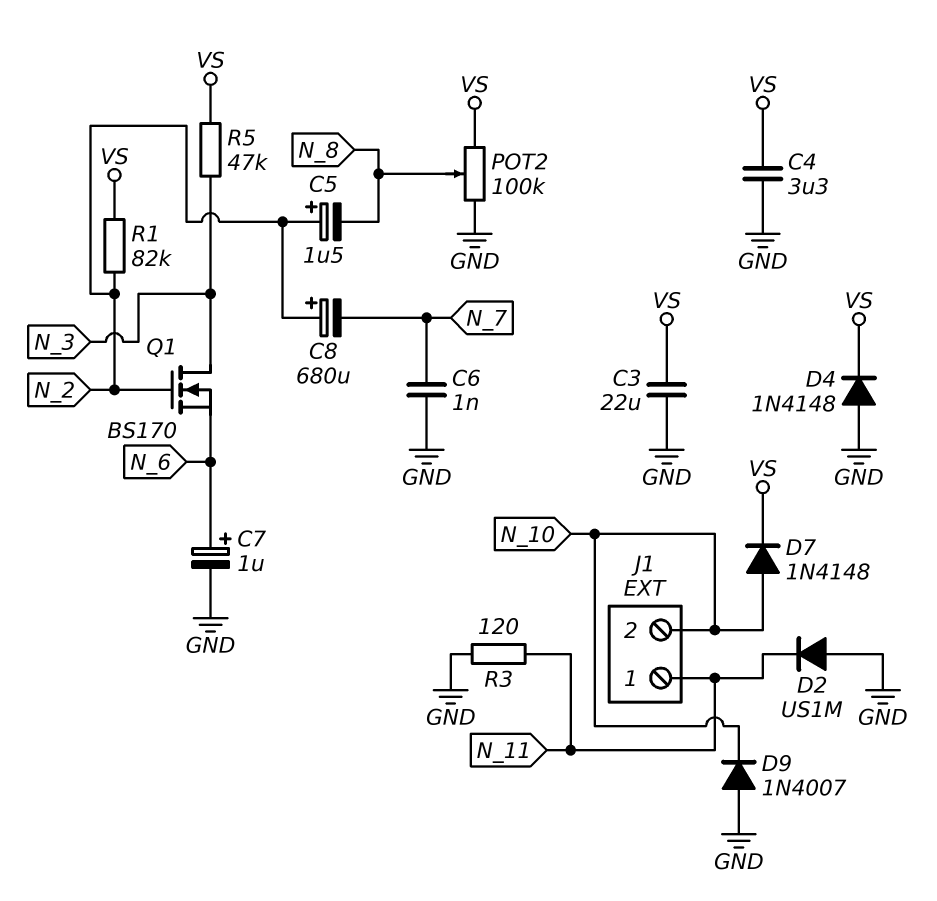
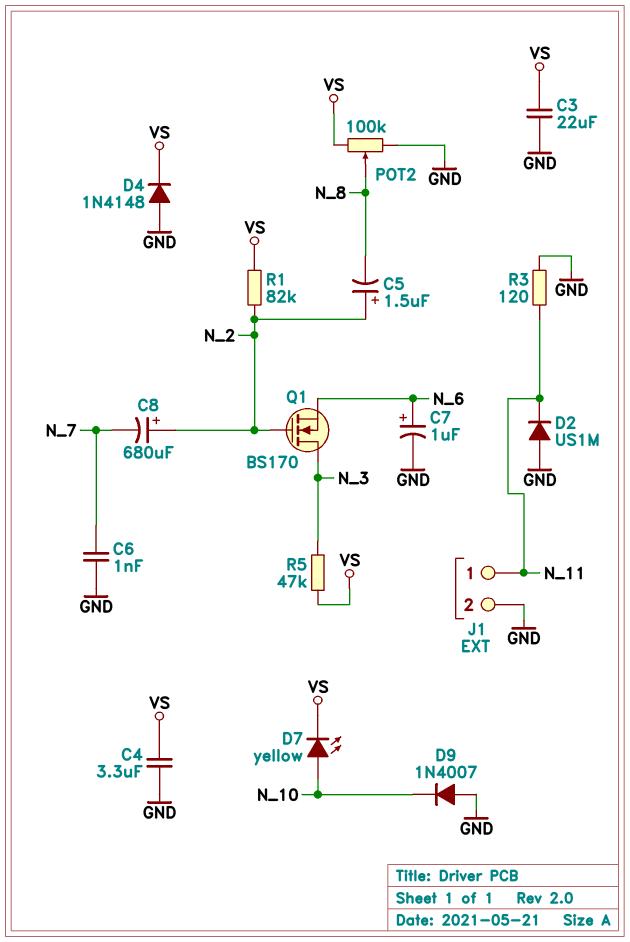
D7: diode 1N4148 (A N_10, K VS) -> LED yellow (A N_10, K VS)
J1 pin 2: N_10 -> GND

